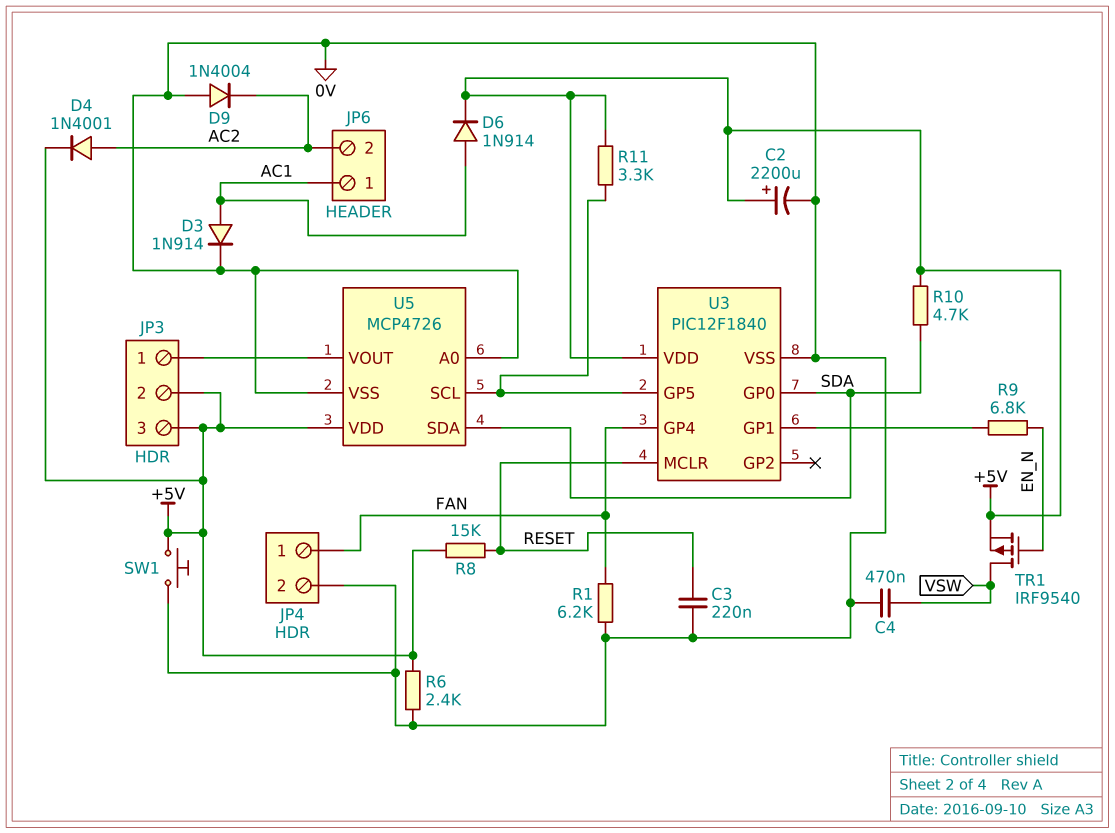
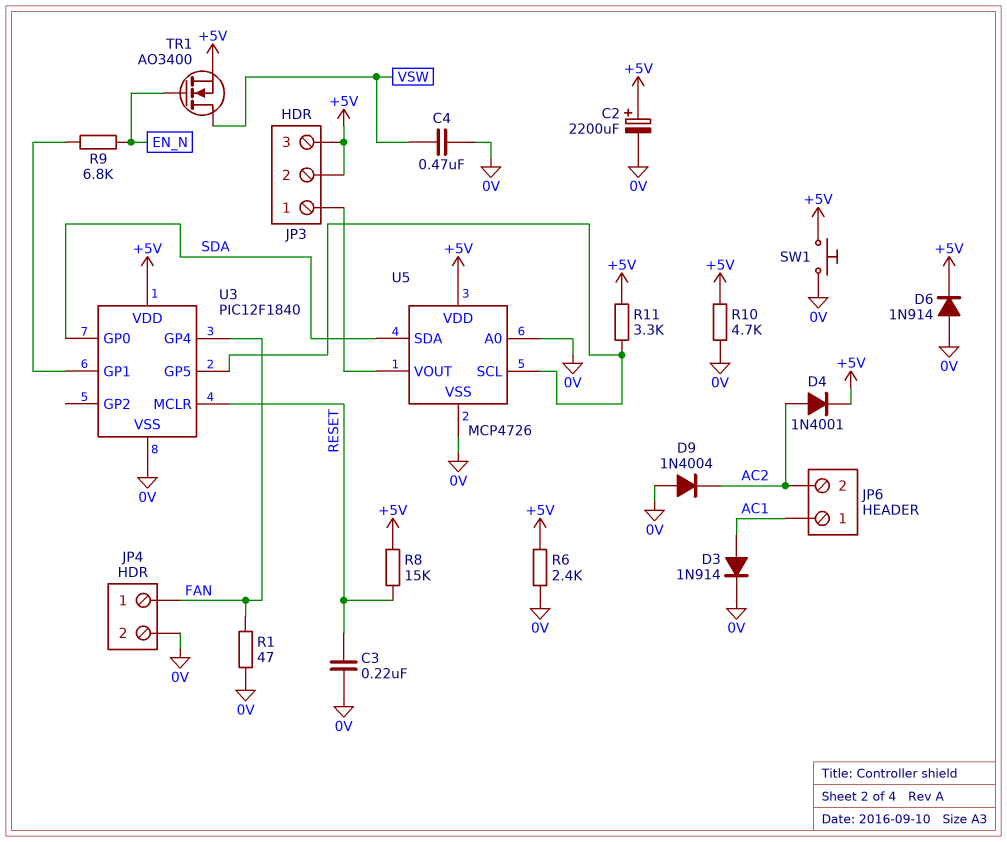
D6: diode 1N914 (A AC1, K +5V) -> diode 1N914 (A 0V, K +5V)
R1: 6.2k (0V, FAN) -> 47 (0V, FAN)
R10: 4.7k (+5V, SDA) -> 4.7k (+5V, 0V)
TR1: PMOS IRF9540 (G EN_N, D VSW, S +5V) -> NMOS AO3400 (G EN_N, D VSW, S +5V)

